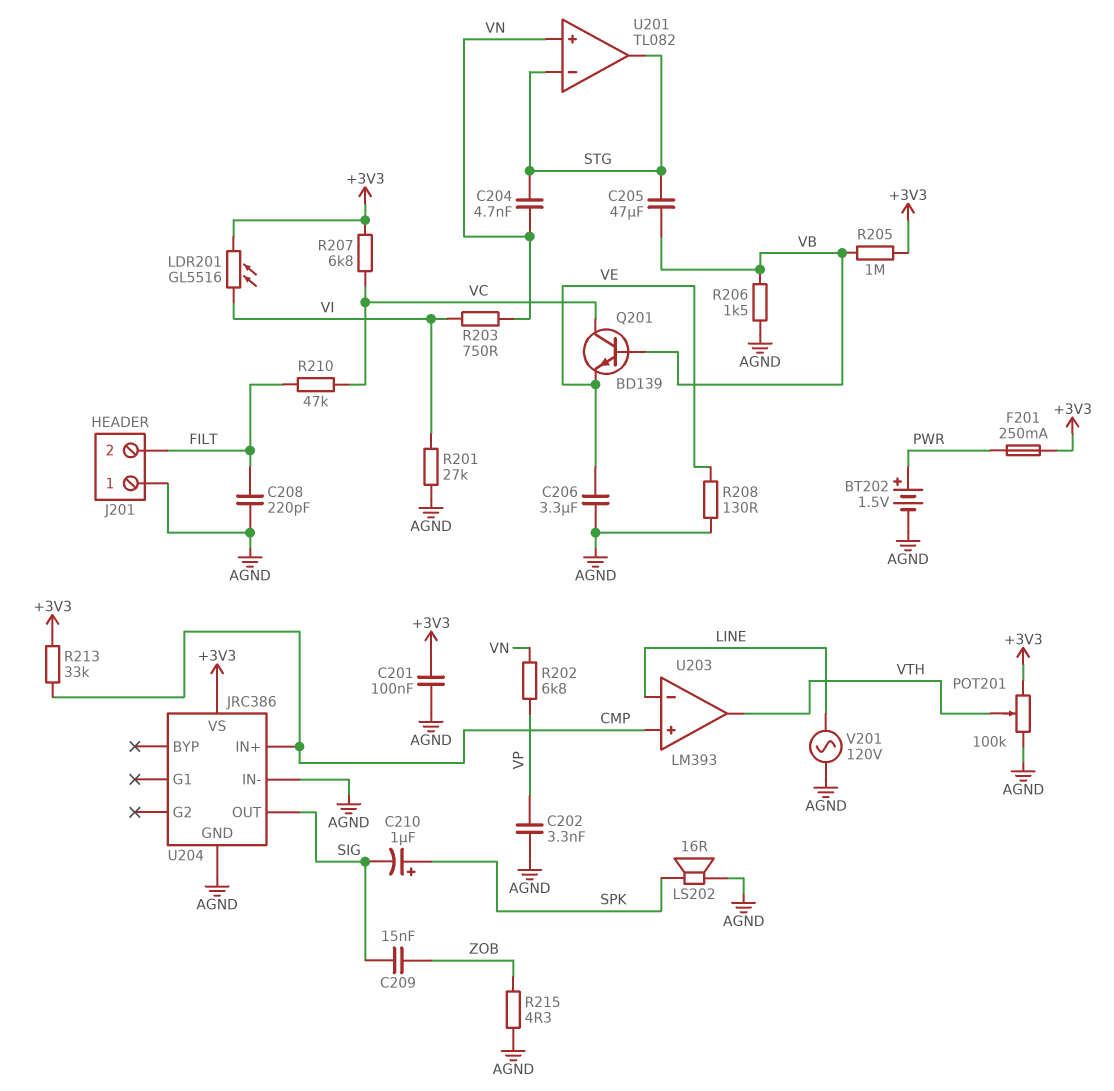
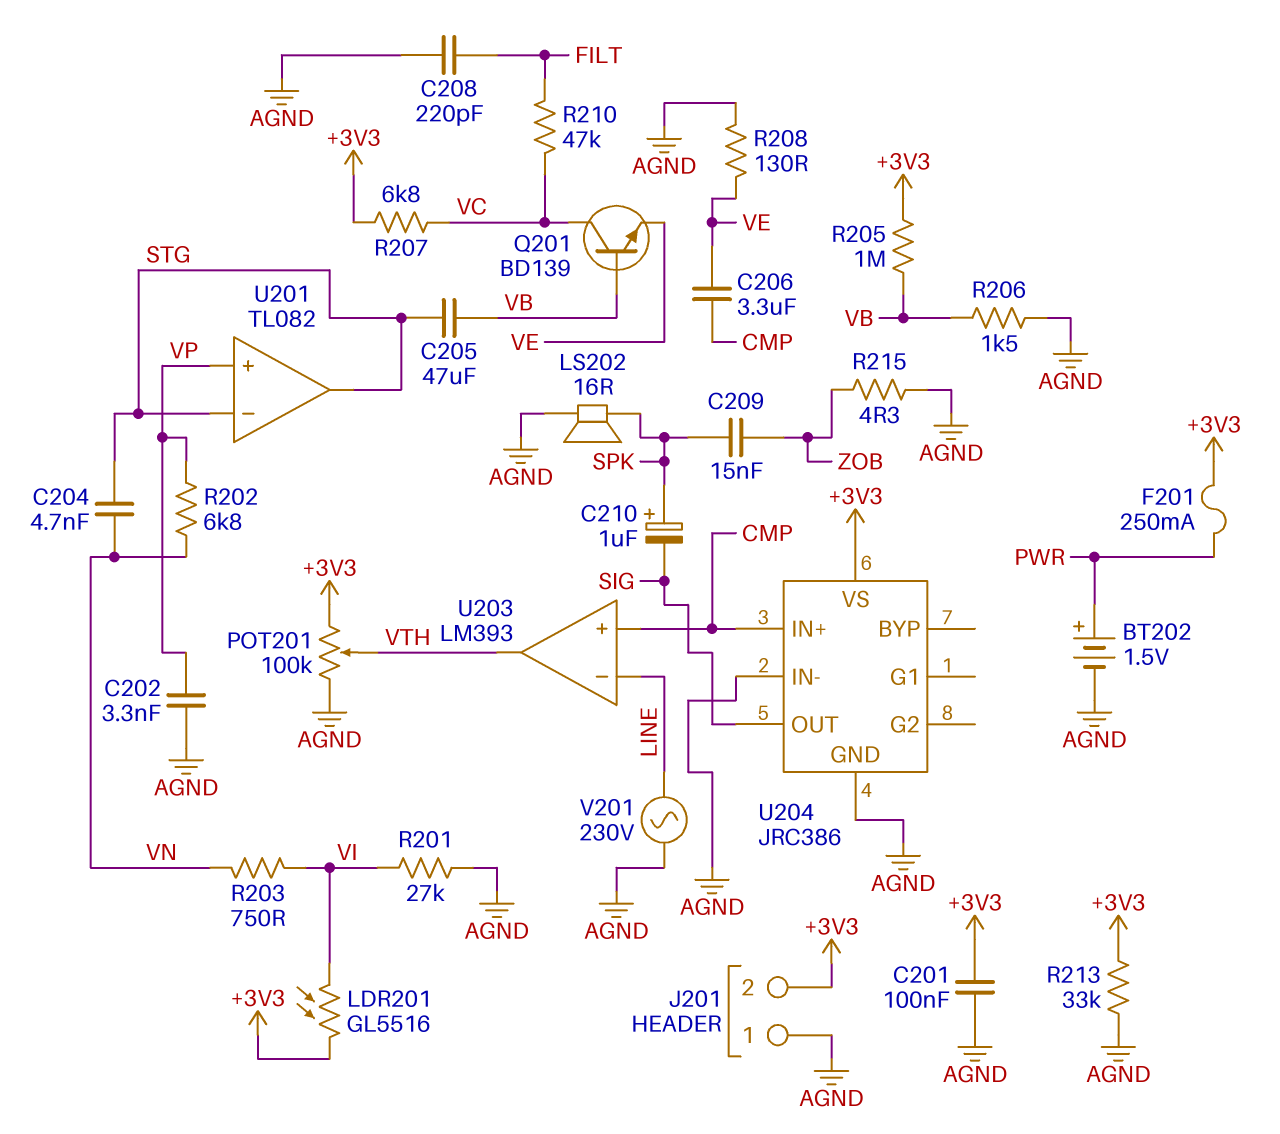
C206: 3.3uF (AGND, VE) -> 3.3uF (CMP, VE)
C209: 15nF (SIG, ZOB) -> 15nF (SPK, ZOB)
J201 pin 2: FILT -> +3V3
R213: 33k (+3V3, CMP) -> 33k (+3V3, AGND)
U201 pin in+: VN -> VP
V201: AC 120V (AGND, LINE) -> AC 230V (AGND, LINE)

